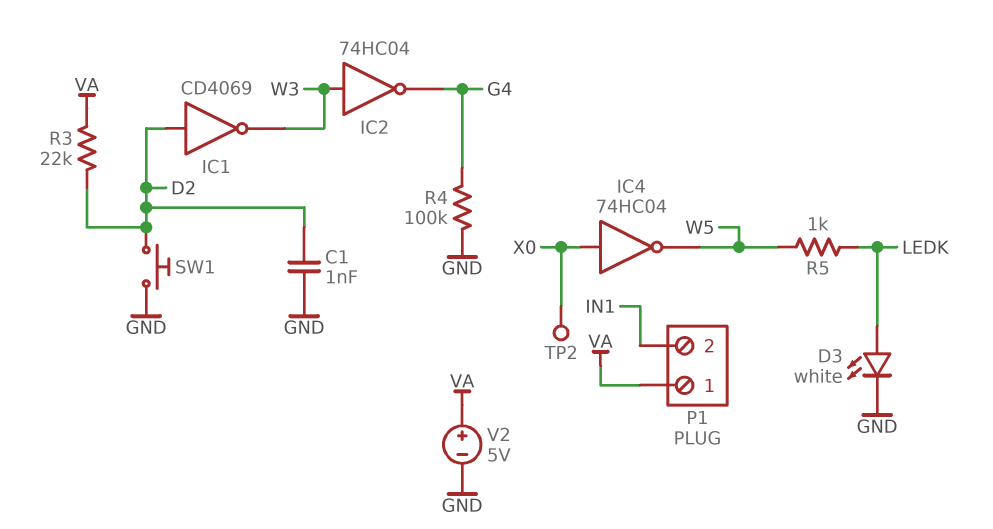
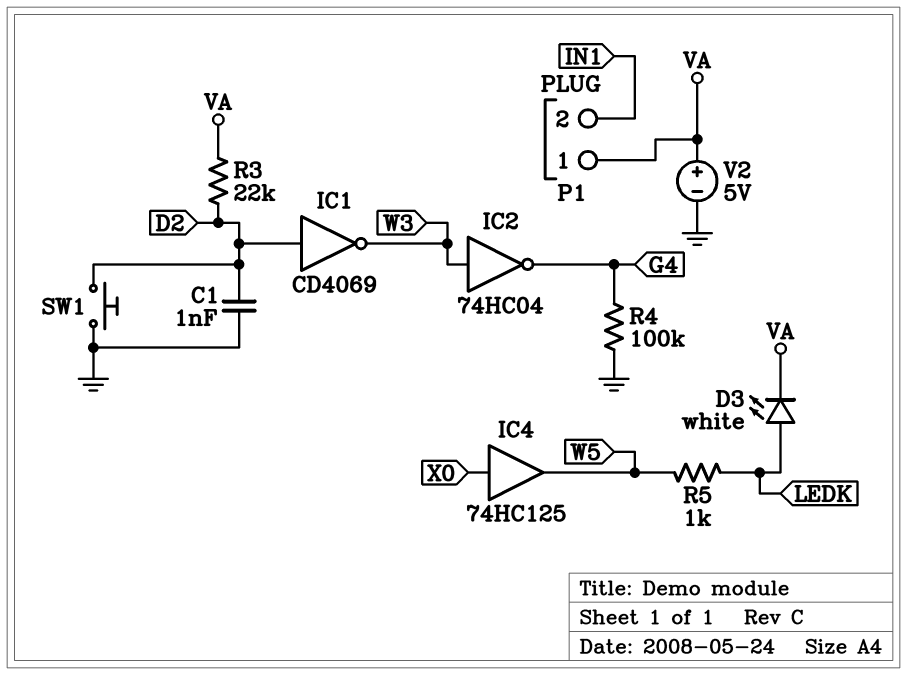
D3: LED white (A LEDK, K GND) -> LED white (A LEDK, K VA)
IC4: NOT 74HC04 (in X0, out W5) -> buffer 74HC125 (in X0, out W5)
TP2: test point (X0) -> none

